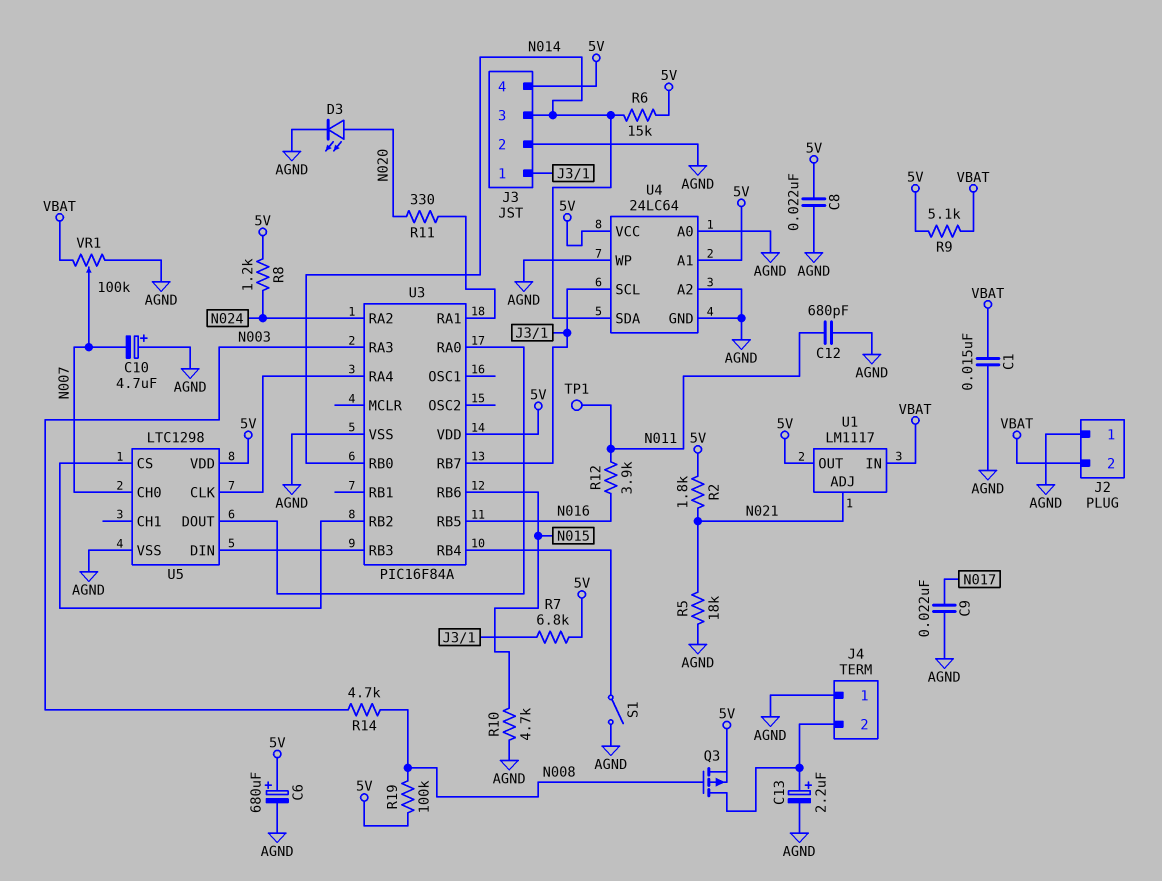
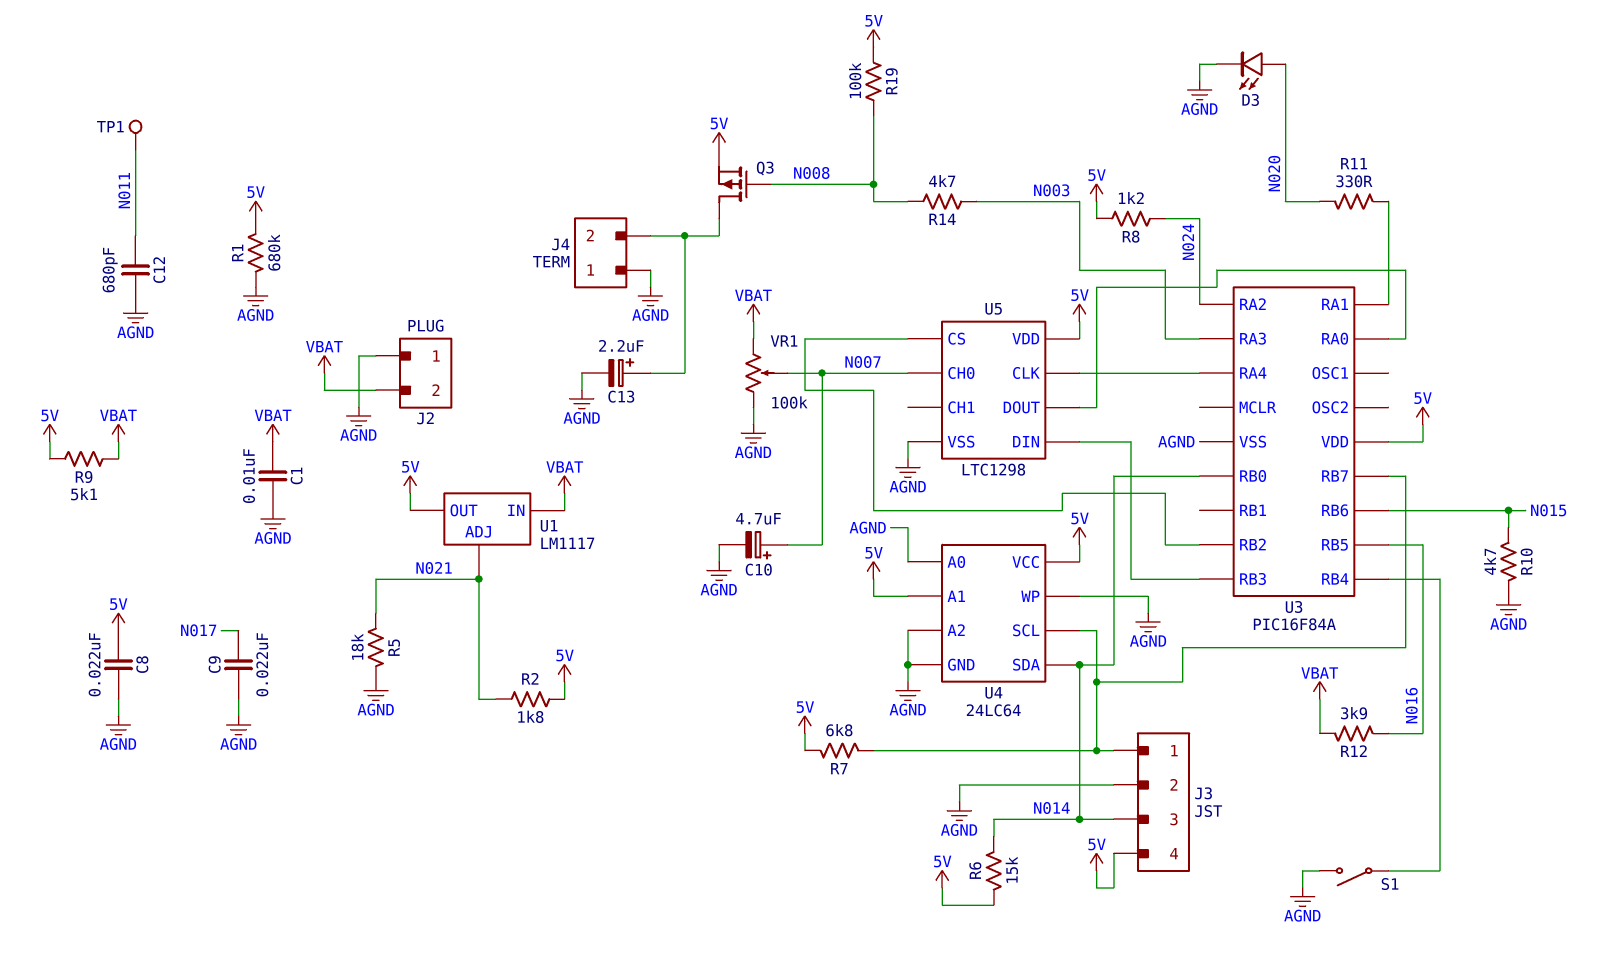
C1: 15nF (AGND, VBAT) -> 10nF (AGND, VBAT)
C6: 680uF (plus 5V, minus AGND) -> none
C10: 4.7uF (plus AGND, minus N007) -> 4.7uF (plus N007, minus AGND)
R1: none -> 680k (5V, AGND)
R12: 3.9k (N011, N016) -> 3.9k (N016, VBAT)

